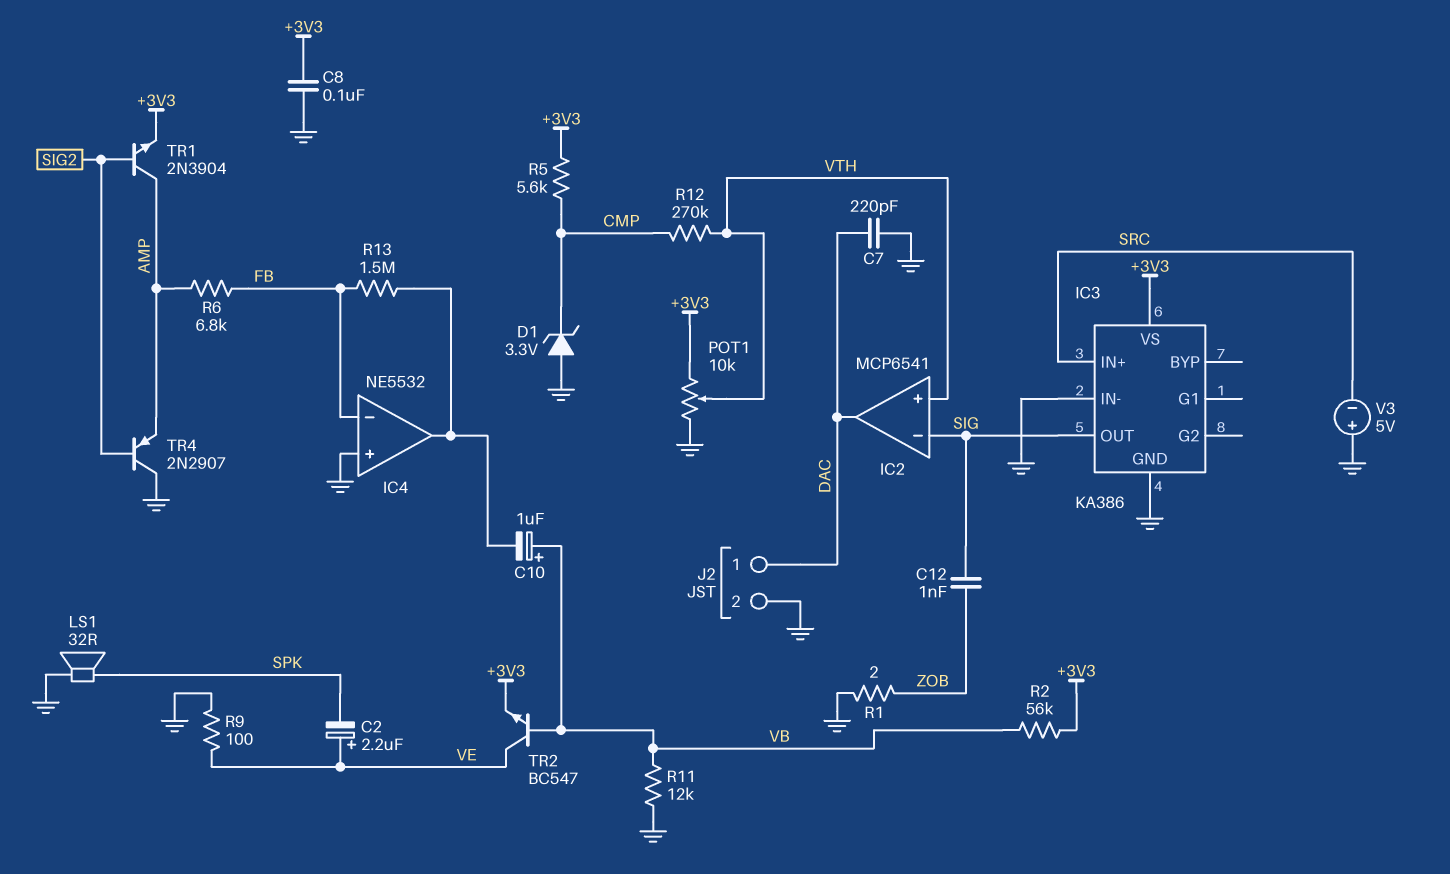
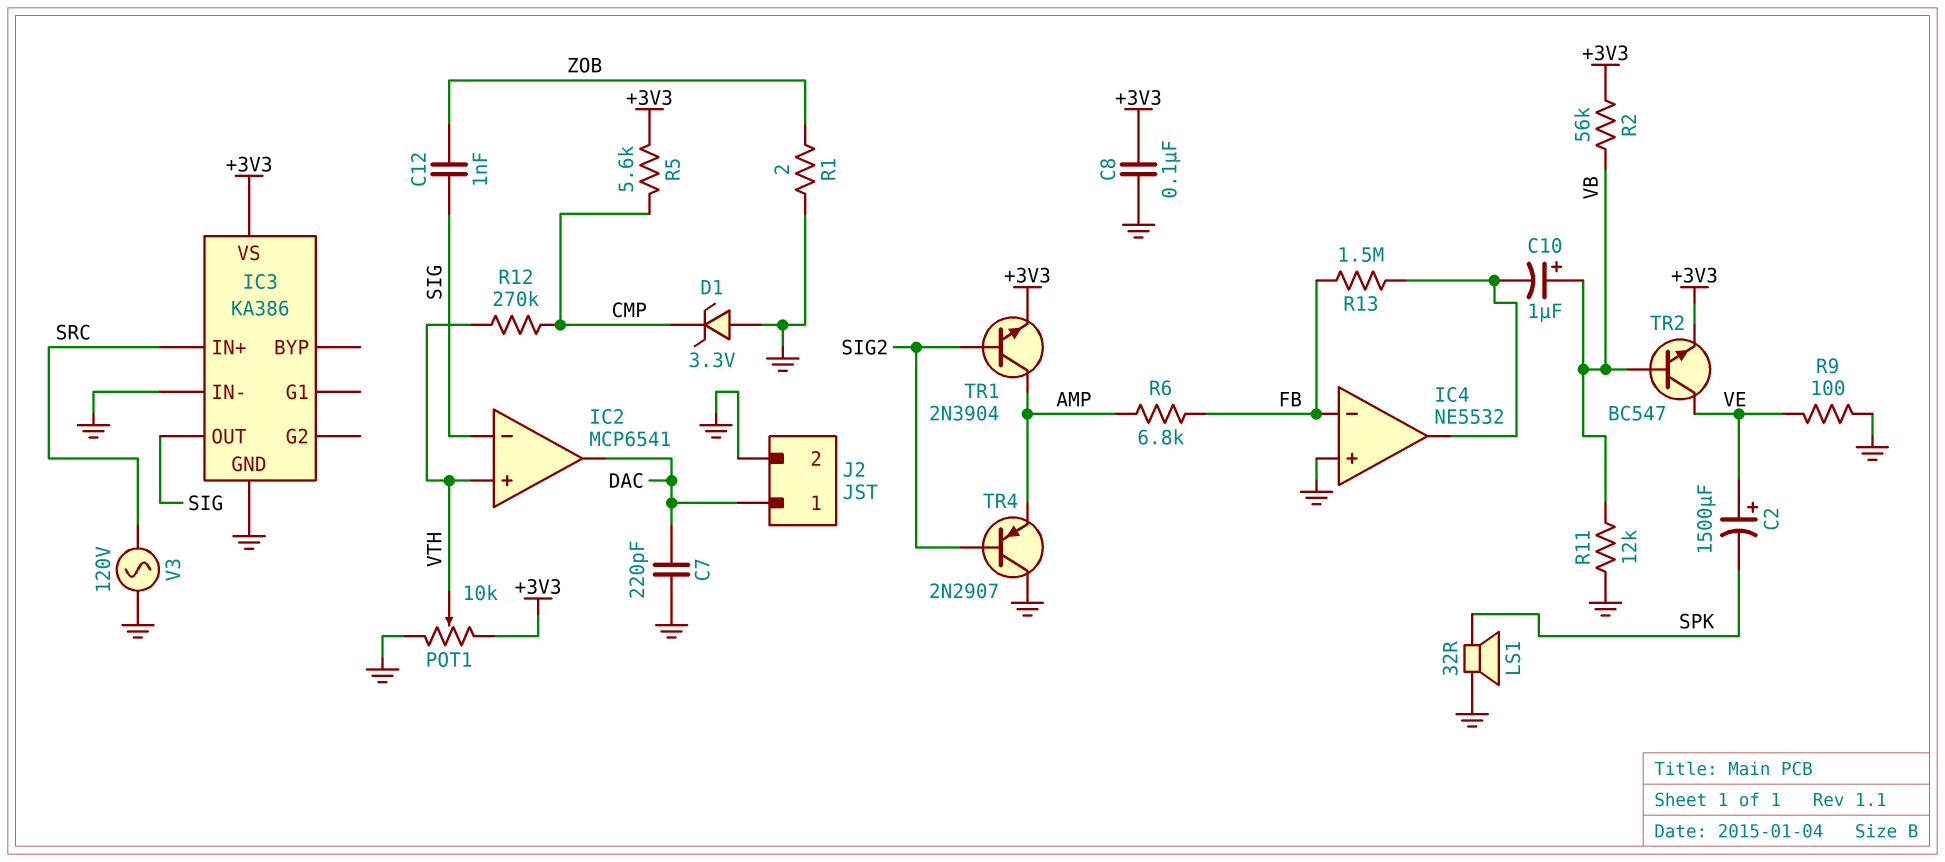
C2: 2.2uF (plus VE, minus SPK) -> 1500uF (plus VE, minus SPK)
V3: 5V (plus GND, minus SRC) -> AC 120V (GND, SRC)

